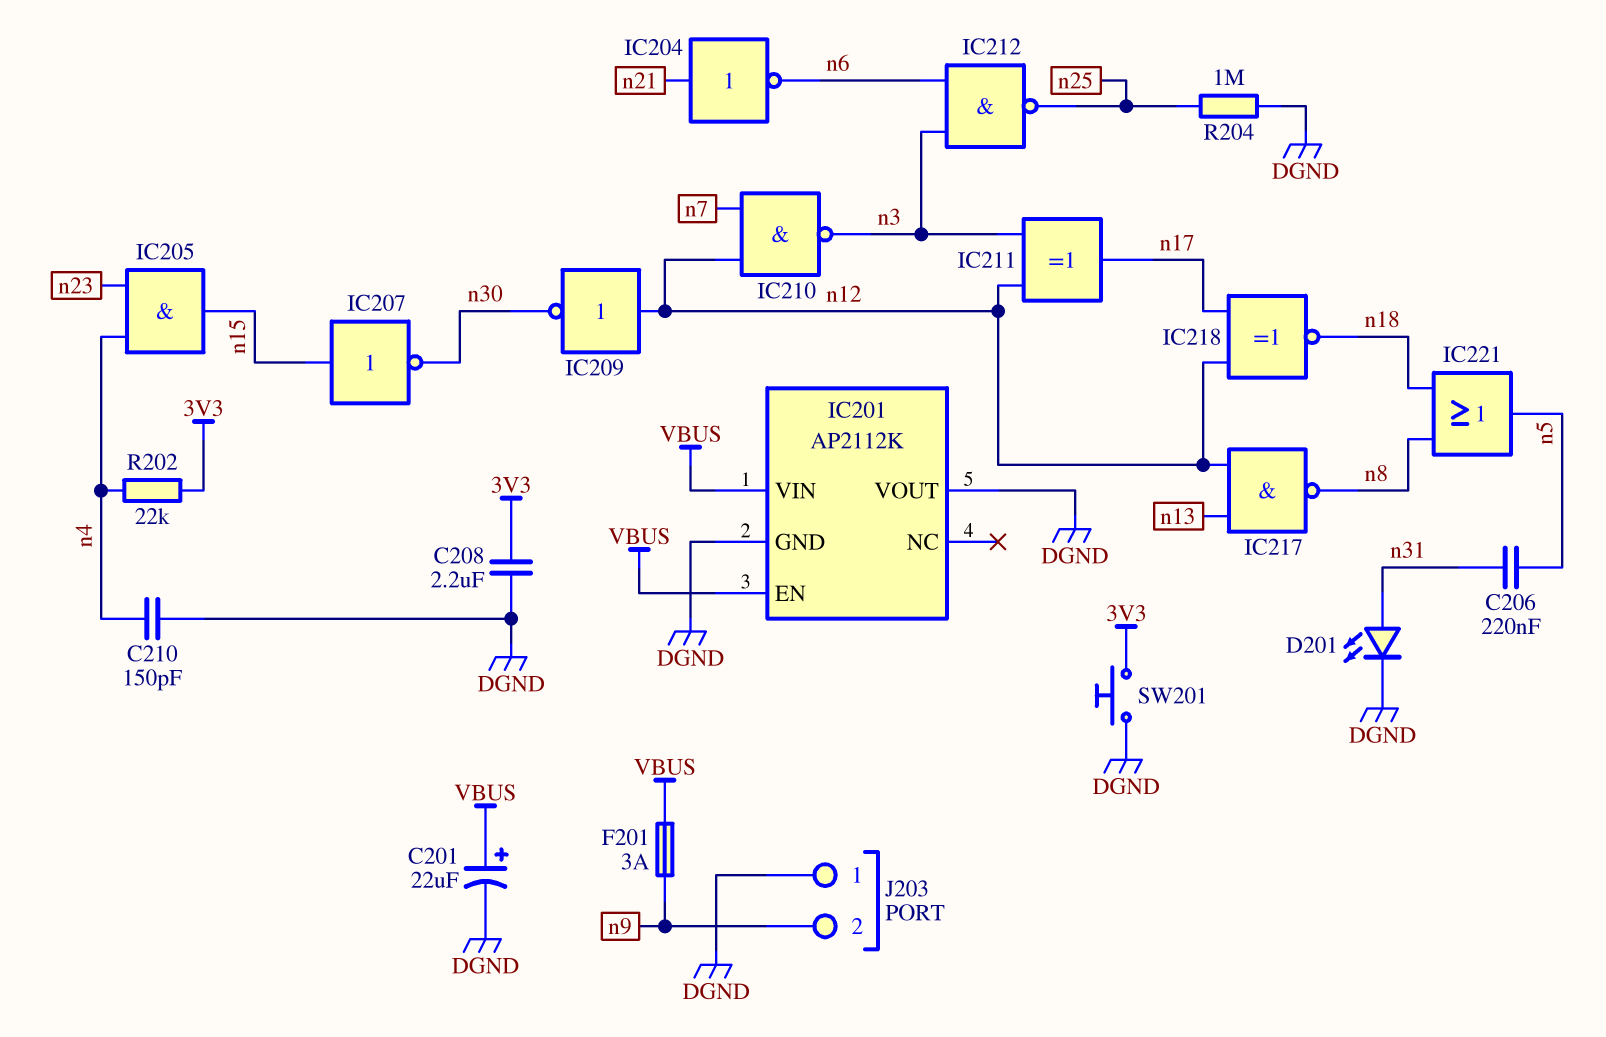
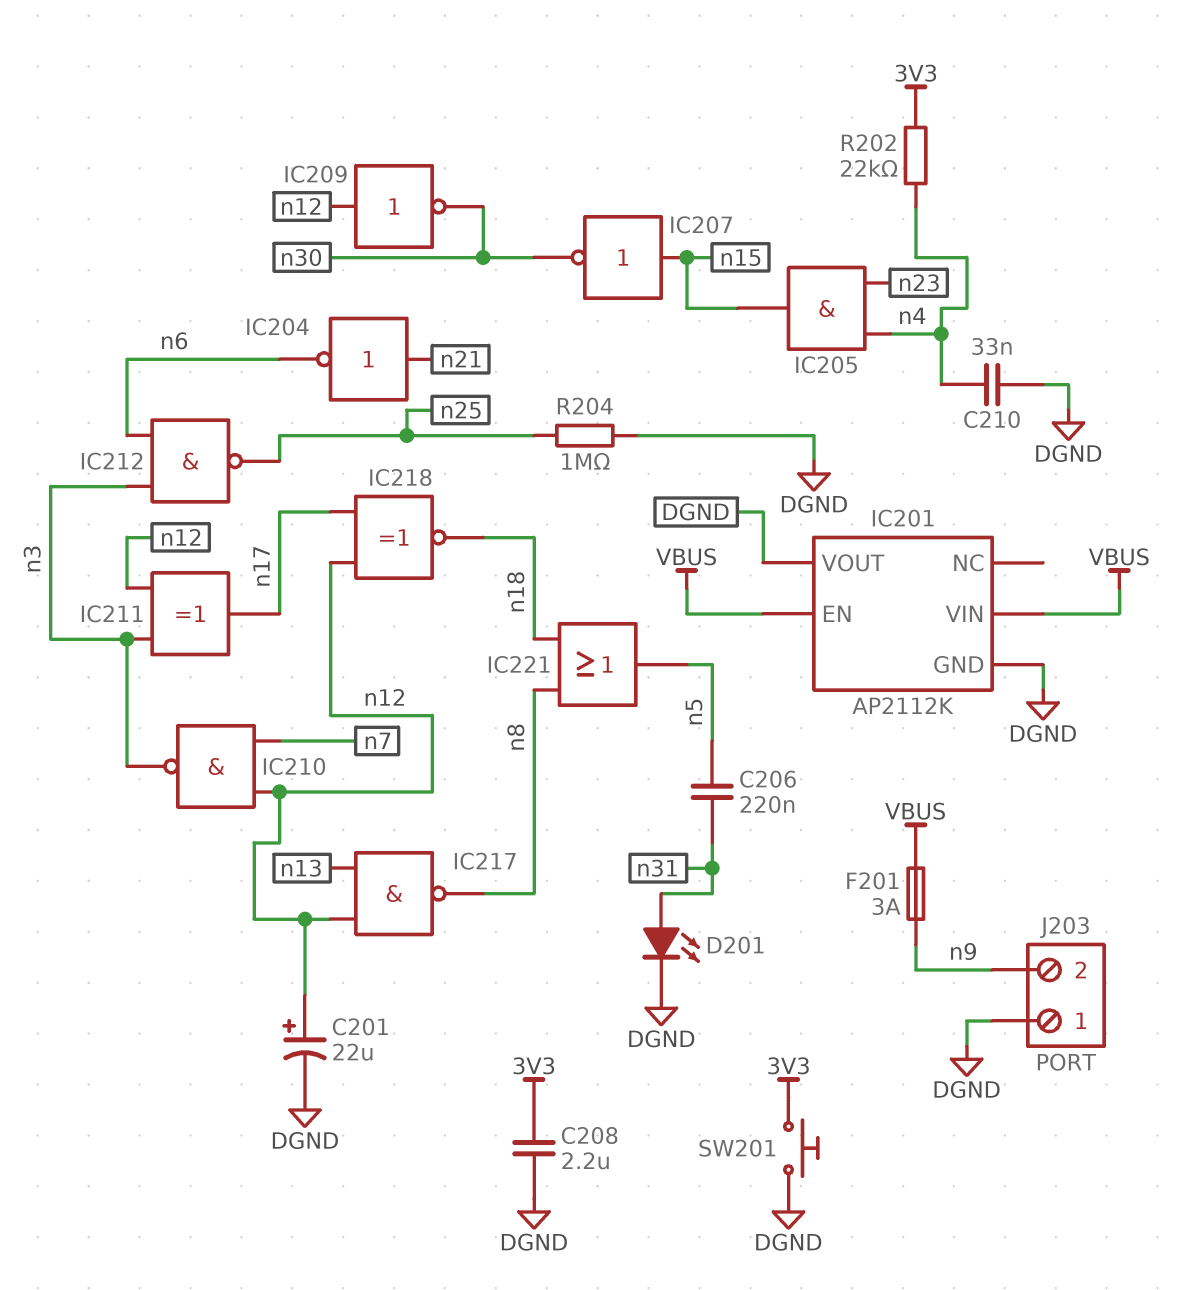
C201: 22uF (plus VBUS, minus DGND) -> 22uF (plus n12, minus DGND)
C210: 150pF (DGND, n4) -> 33nF (DGND, n4)

